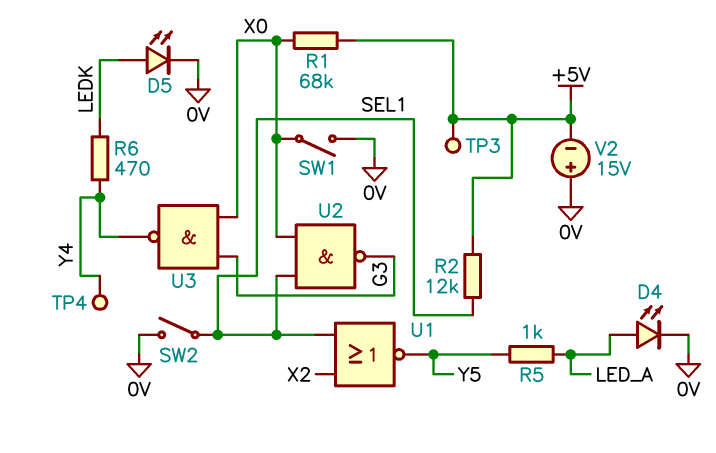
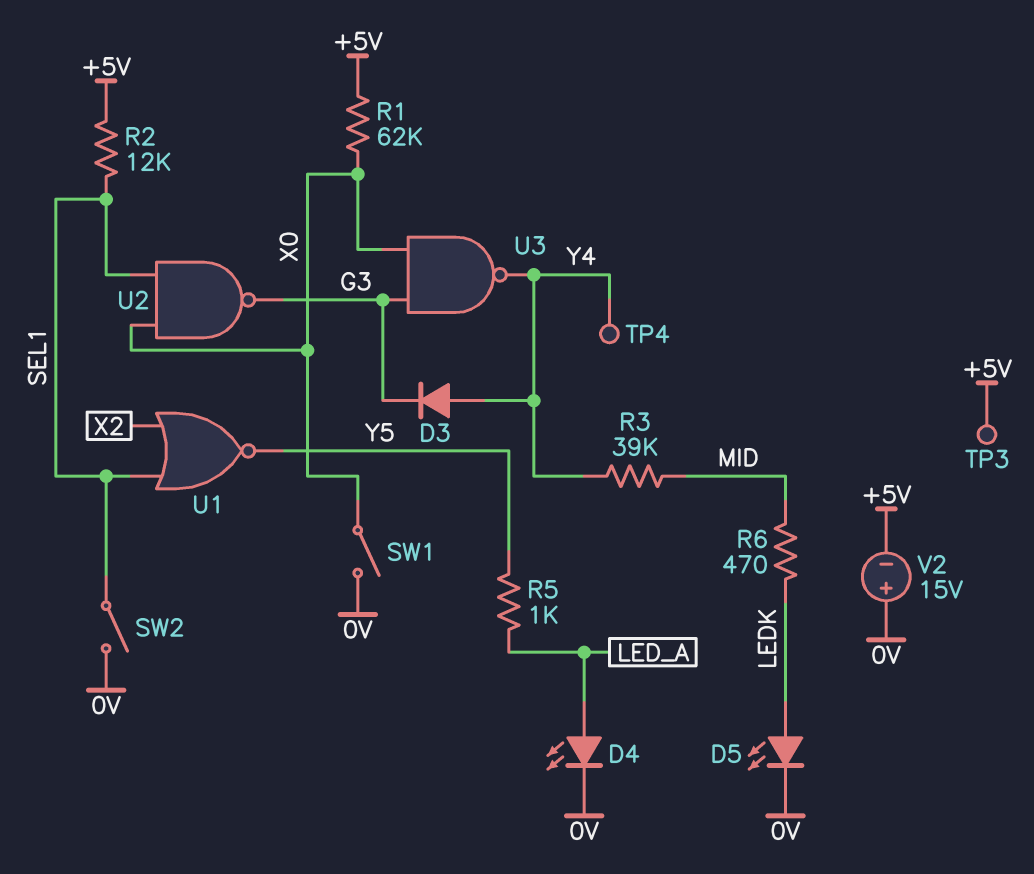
D3: none -> diode (A Y4, K G3)
R1: 68k (+5V, X0) -> 62k (+5V, X0)
R3: none -> 39k (MID, Y4)
R6: 470 (LEDK, Y4) -> 470 (LEDK, MID)

